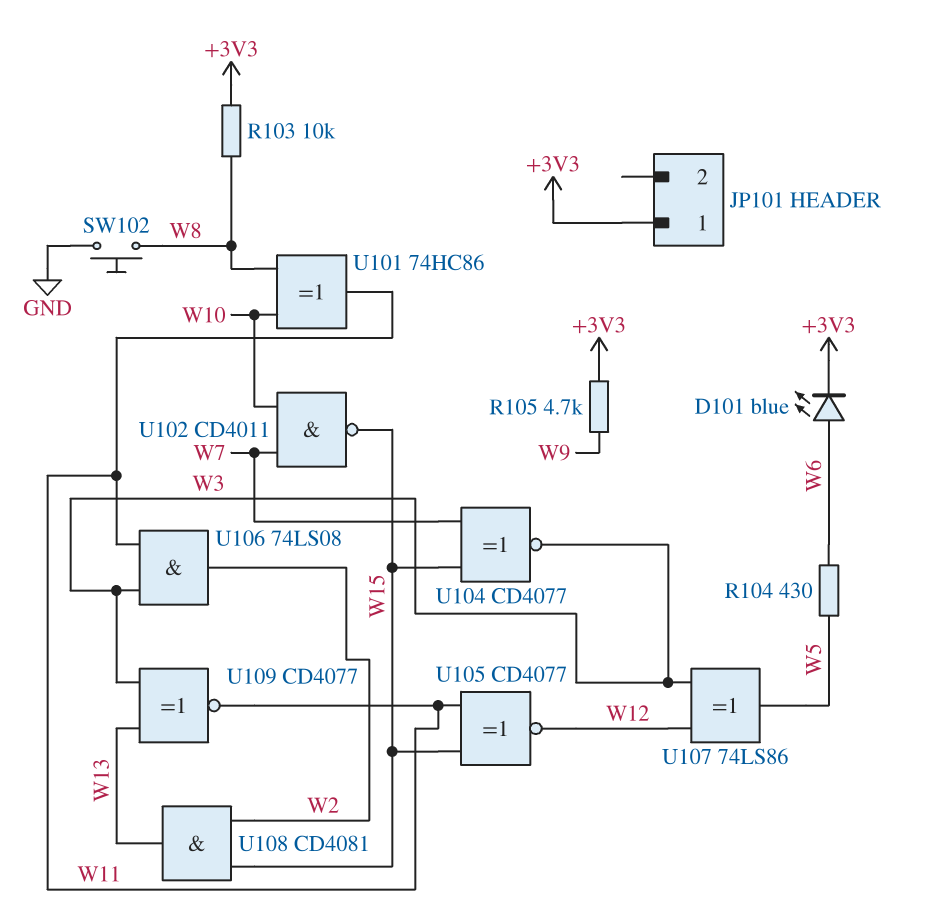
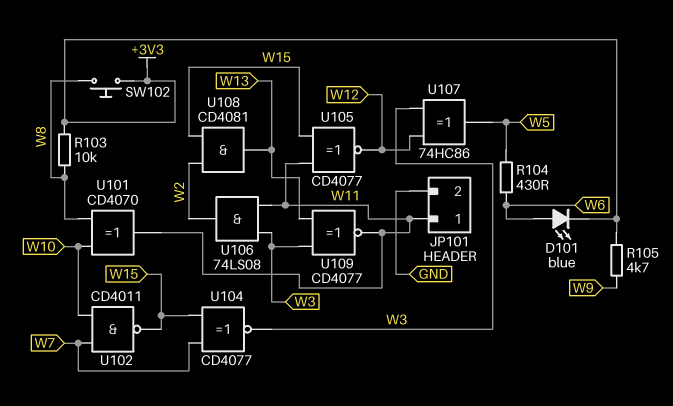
JP101 pin 1: +3V3 -> W11
JP101 pin 2: none -> GND
SW102: button (GND, W8) -> button (+3V3, W8)
U101: XOR 74HC86 (in W8, in W10, out W11) -> XOR CD4070 (in W8, in W10, out W11)
U107: XOR 74LS86 (in W3, in W12, out W5) -> XOR 74HC86 (in W3, in W12, out W5)

